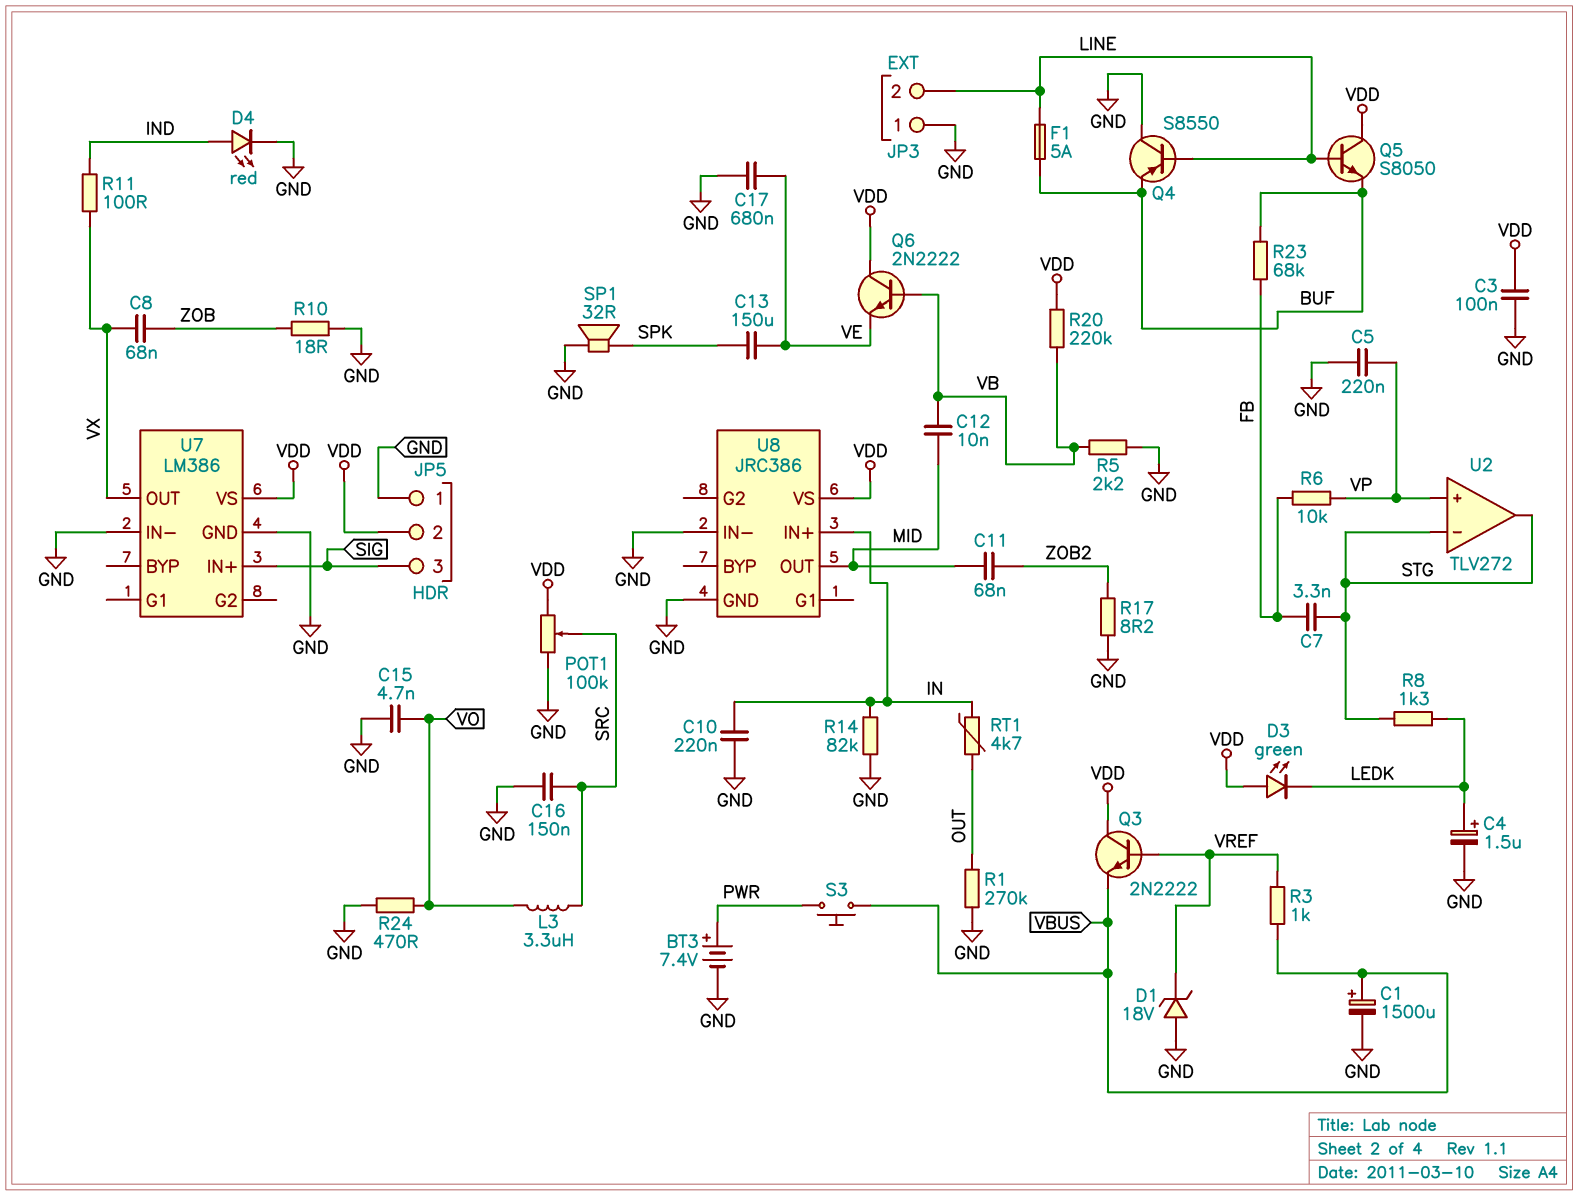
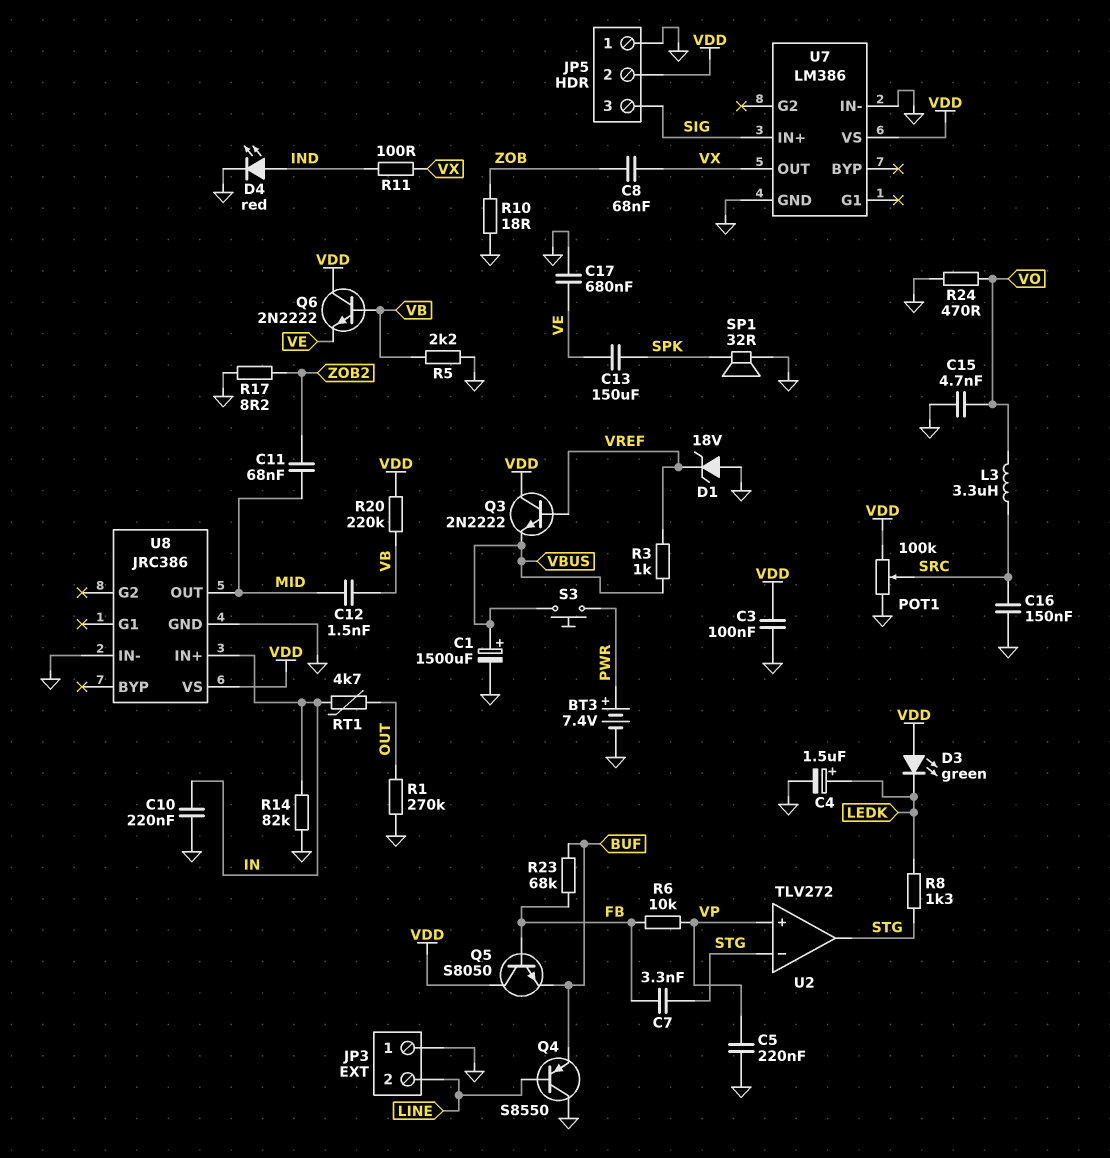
C12: 10nF (MID, VB) -> 1.5nF (MID, VB)
F1: 5A (BUF, LINE) -> none
Q5: NPN S8050 (B LINE, C VDD, E BUF) -> NPN S8050 (B FB, C VDD, E BUF)

